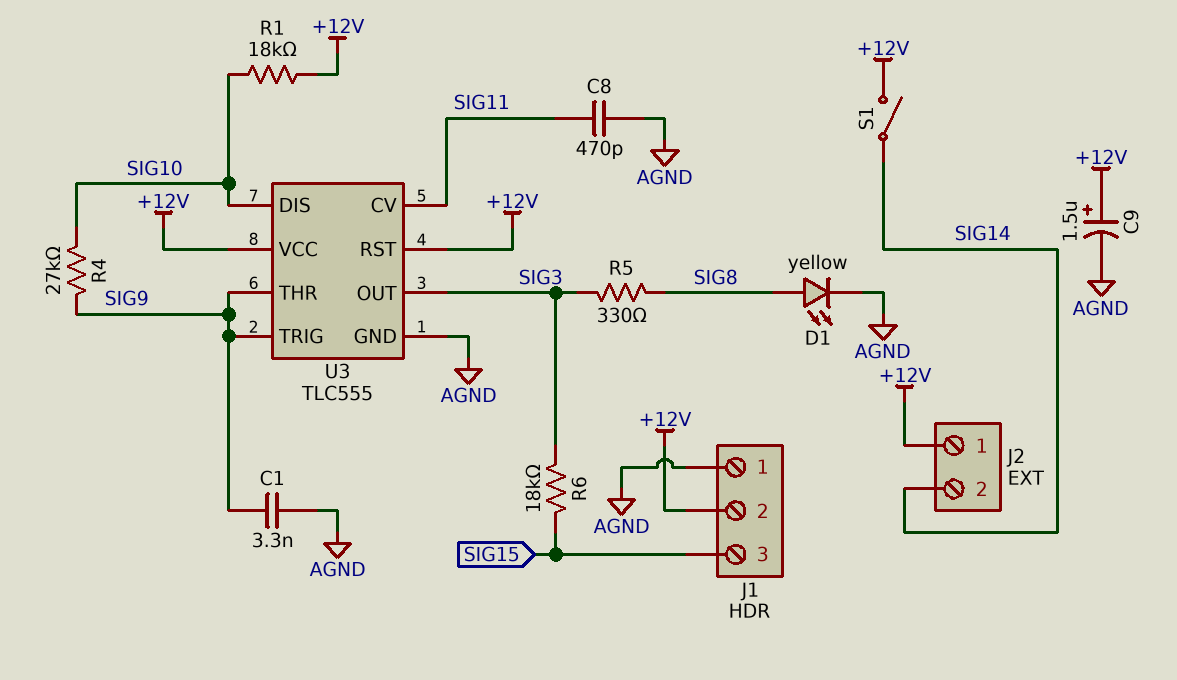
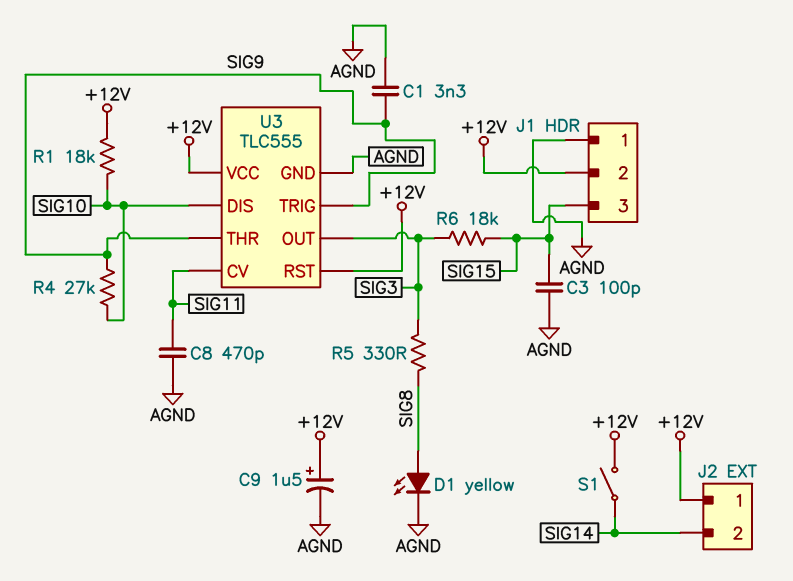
C3: none -> 100pF (AGND, SIG15)

